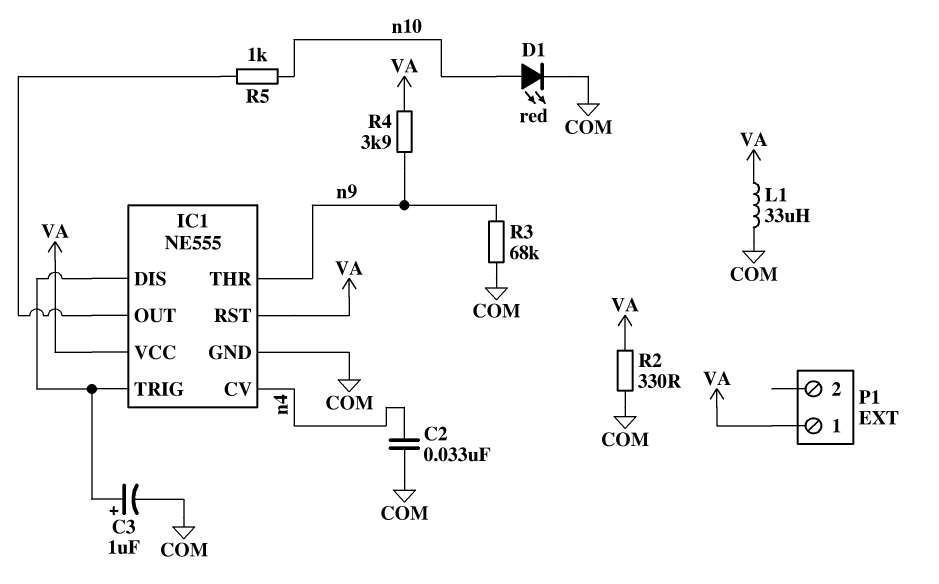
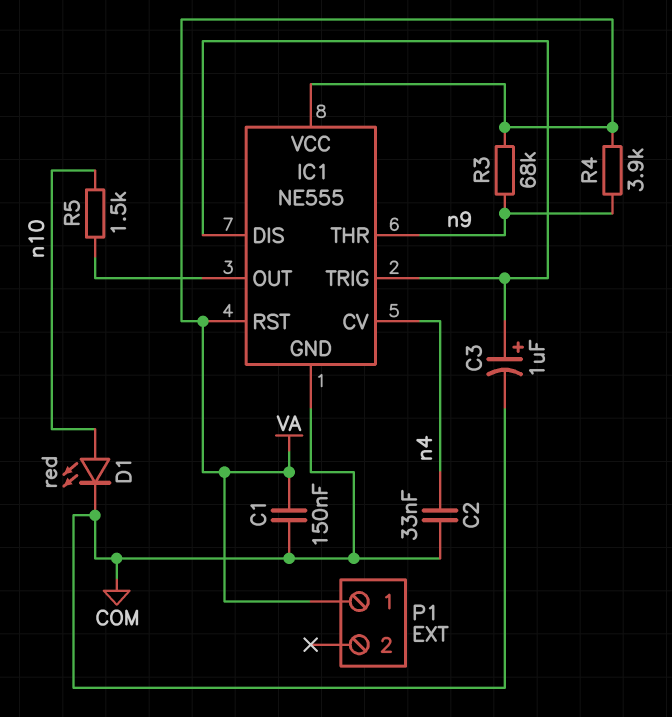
C1: none -> 150nF (COM, VA)
L1: 33uH (COM, VA) -> none
R2: 330 (COM, VA) -> none
R3: 68k (COM, n9) -> 68k (VA, n9)
R5: 1k (IC1/OUT, n10) -> 1.5k (IC1/OUT, n10)

